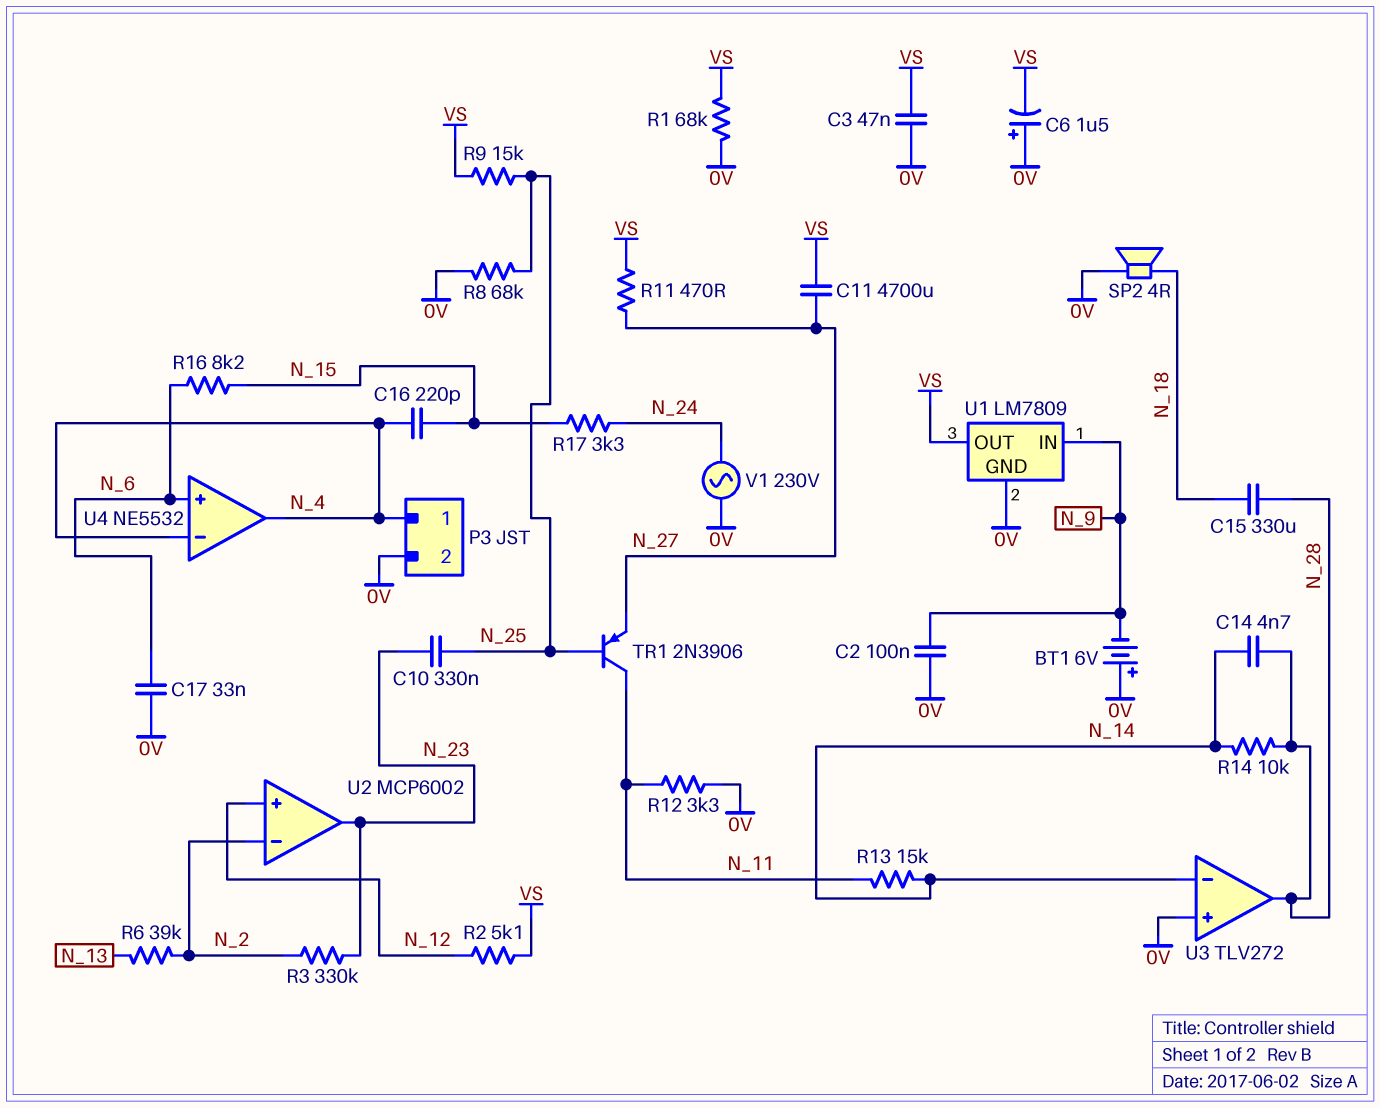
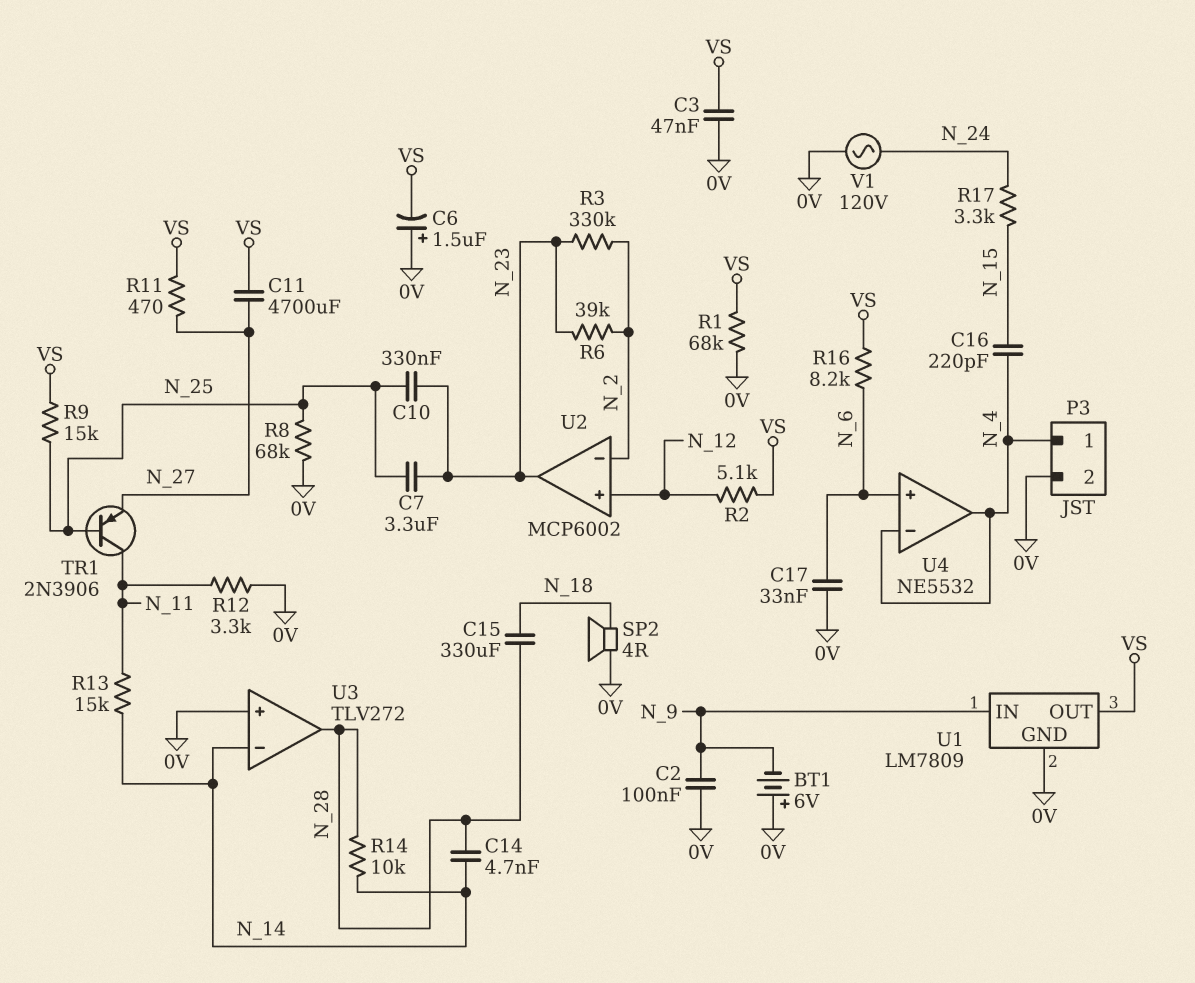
C7: none -> 3.3uF (N_23, N_25)
R6: 39k (N_2, N_13) -> 39k (N_2, N_23)
R16: 8.2k (N_6, N_15) -> 8.2k (N_6, VS)
V1: AC 230V (0V, N_24) -> AC 120V (0V, N_24)

